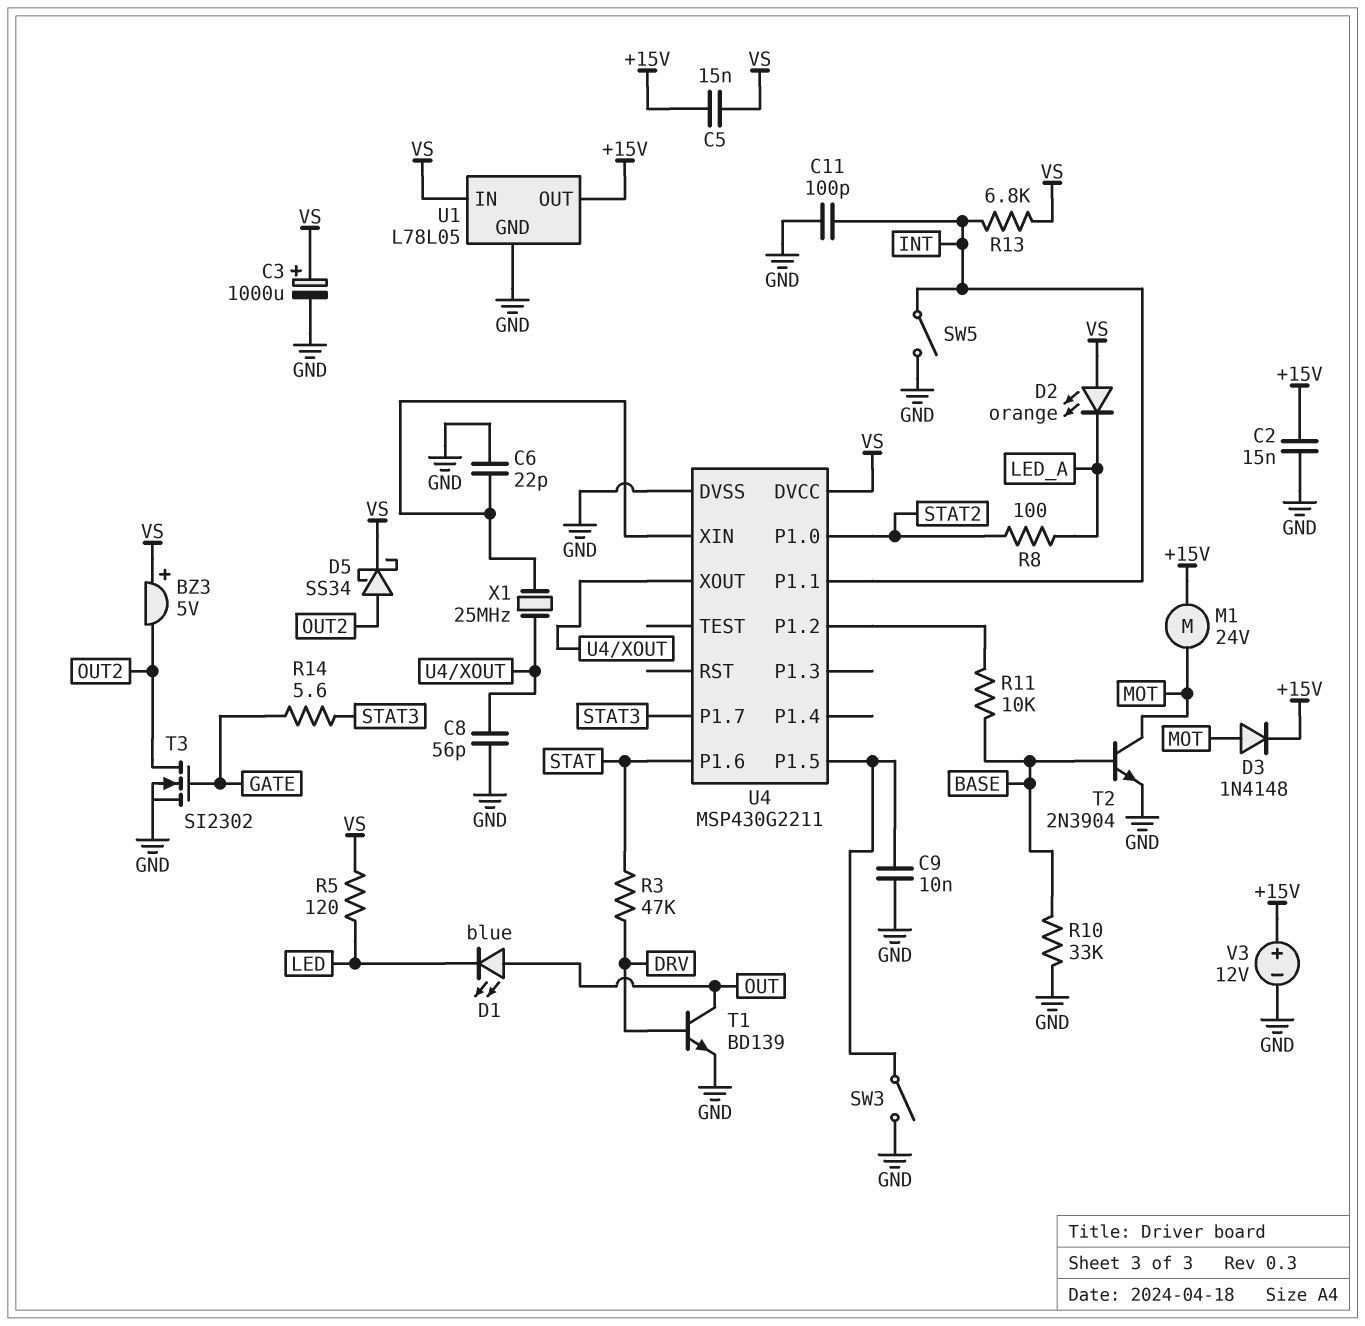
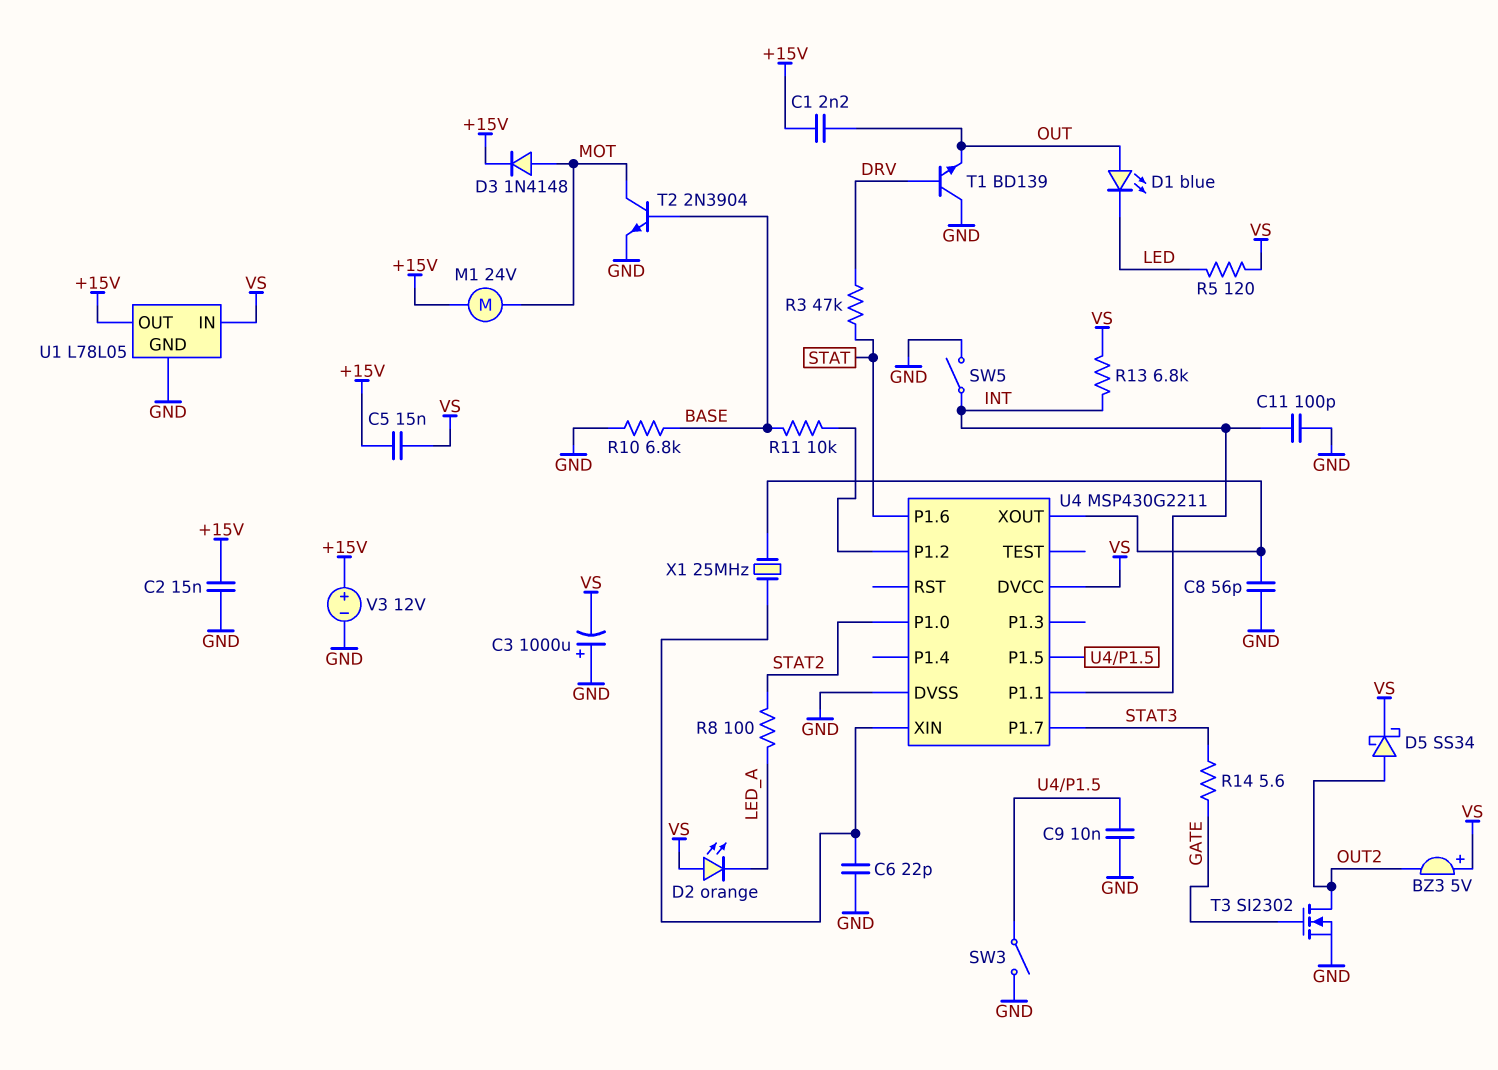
C1: none -> 2.2nF (+15V, OUT)
C3: 1000uF (plus VS, minus GND) -> 1000uF (plus GND, minus VS)
R10: 33k (BASE, GND) -> 6.8k (BASE, GND)
T1: NPN BD139 (B DRV, C OUT, E GND) -> NPN BD139 (B DRV, C GND, E OUT)

